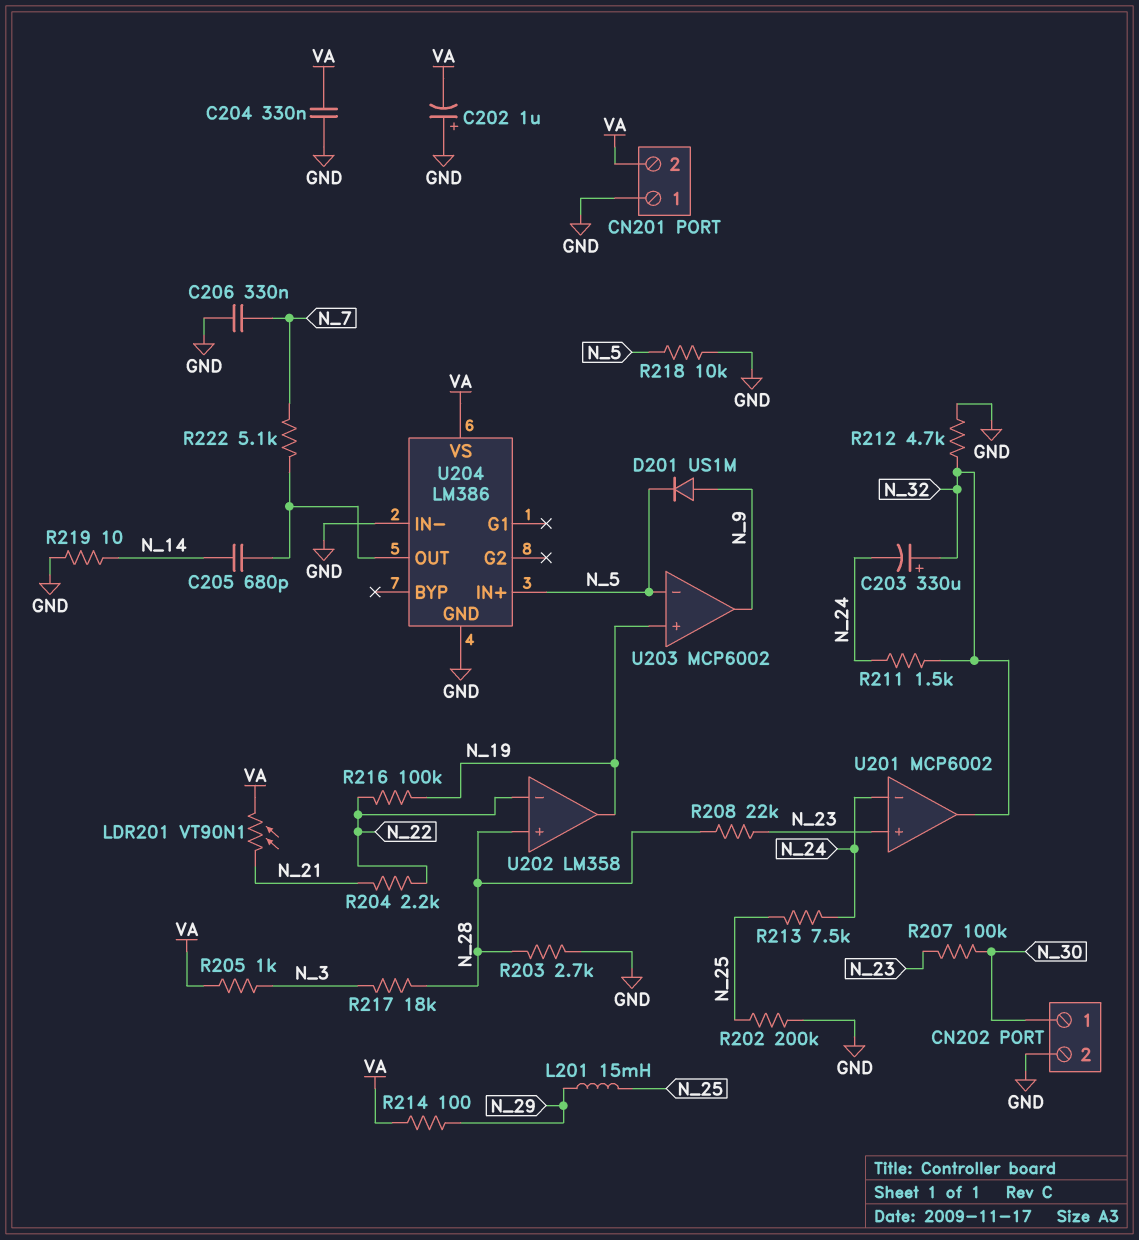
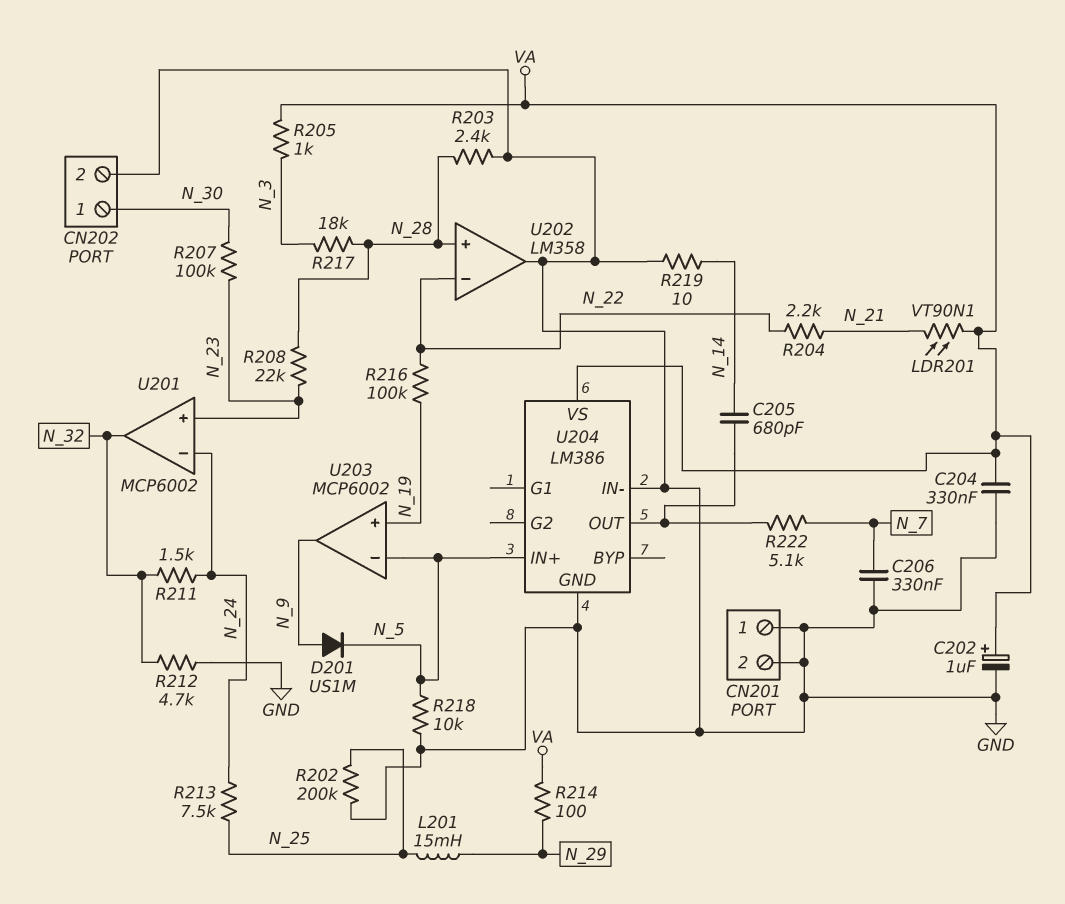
C202: 1uF (plus GND, minus VA) -> 1uF (plus VA, minus GND)
C203: 330uF (plus N_32, minus N_24) -> none
CN201 pin 2: VA -> GND
R203: 2.7k (GND, N_28) -> 2.4k (GND, N_28)
U202 pin out: N_19 -> GND

